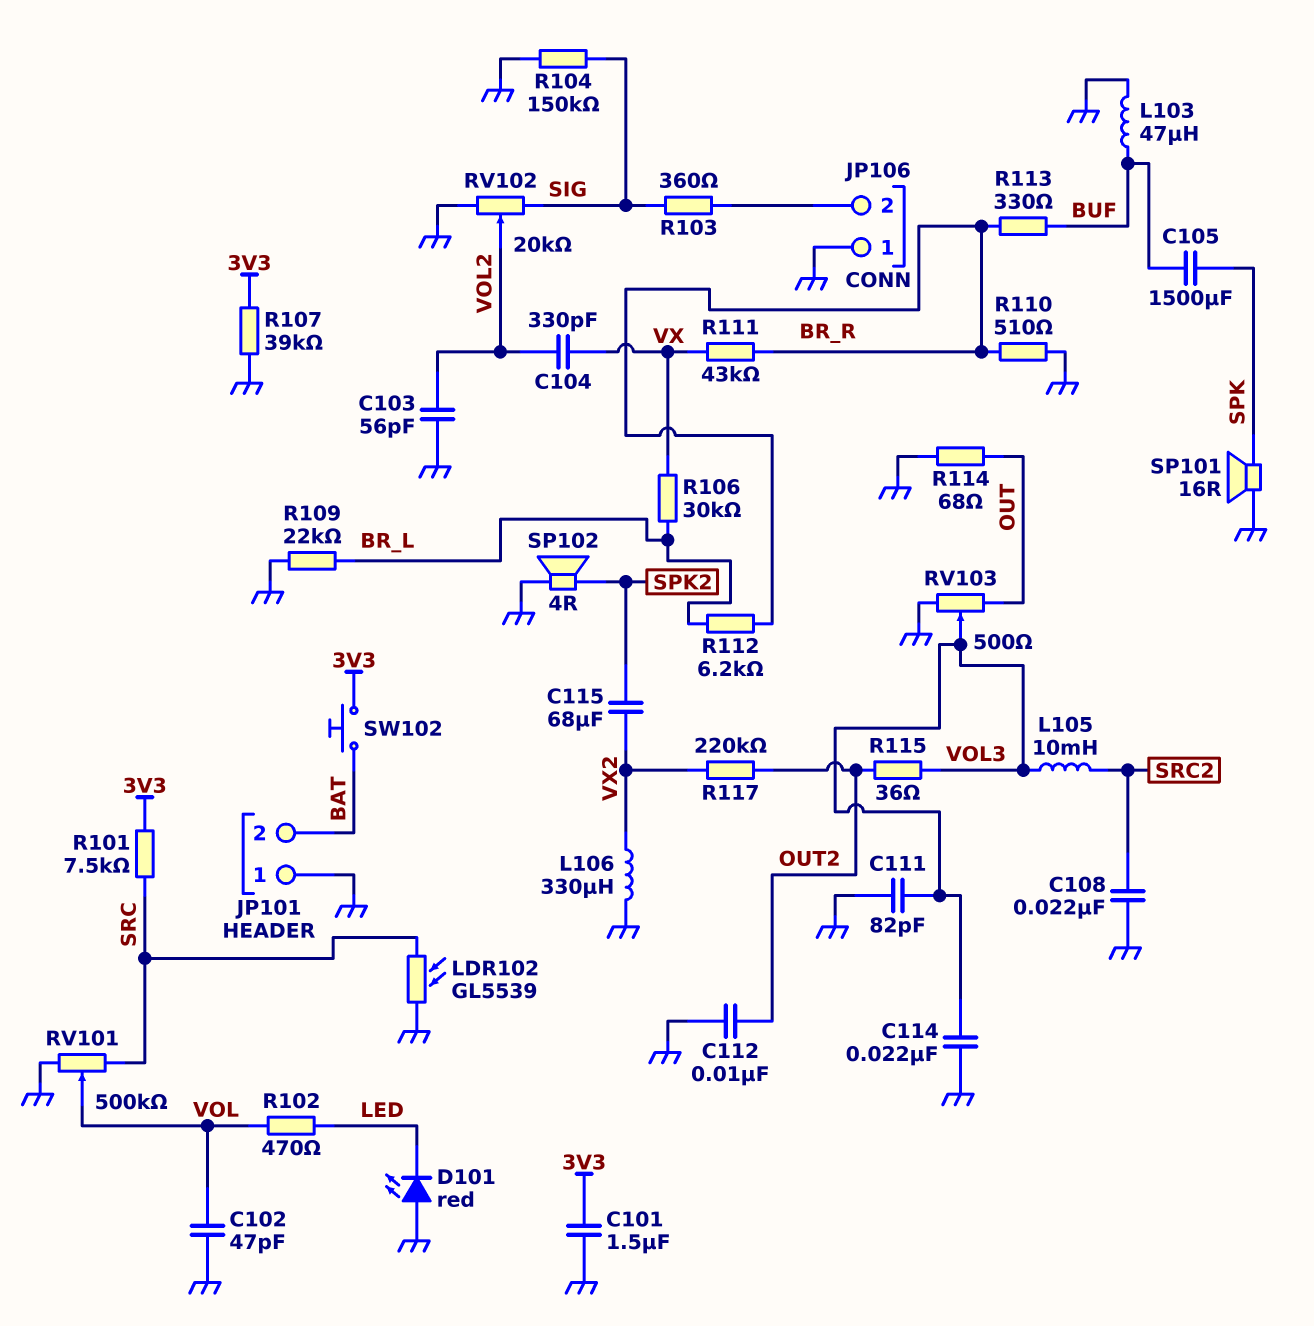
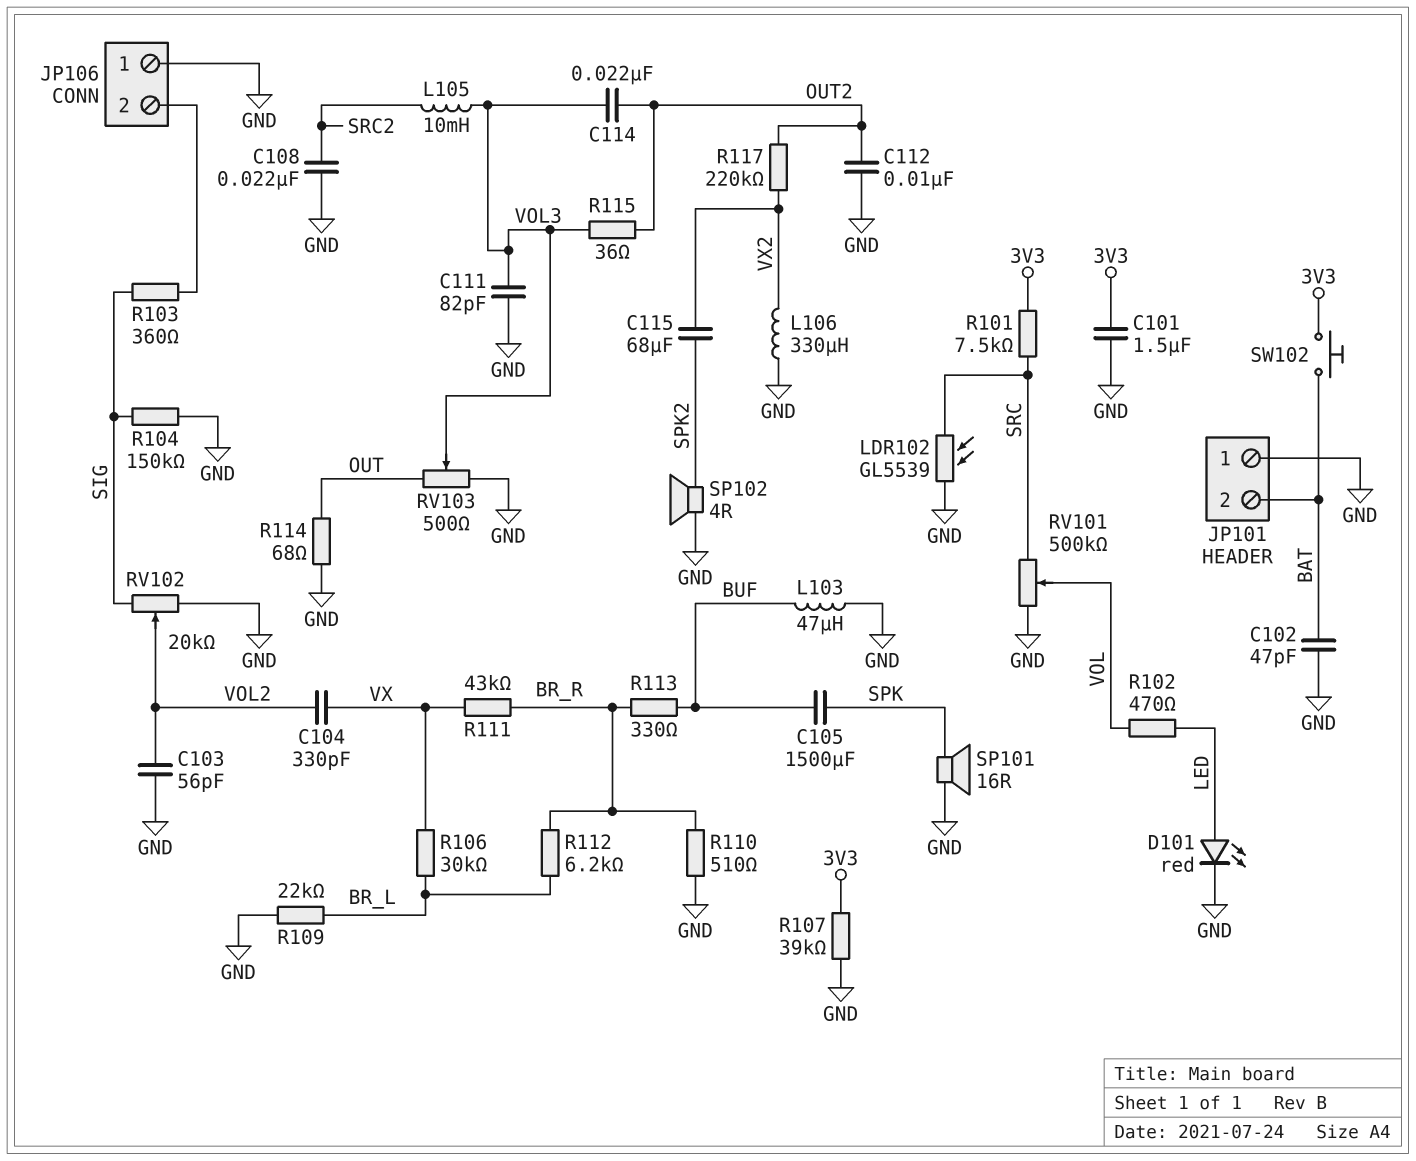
C102: 47pF (GND, VOL) -> 47pF (BAT, GND)
C114: 22nF (GND, VOL3) -> 22nF (OUT2, VOL3)
D101: LED red (A GND, K LED) -> LED red (A LED, K GND)

